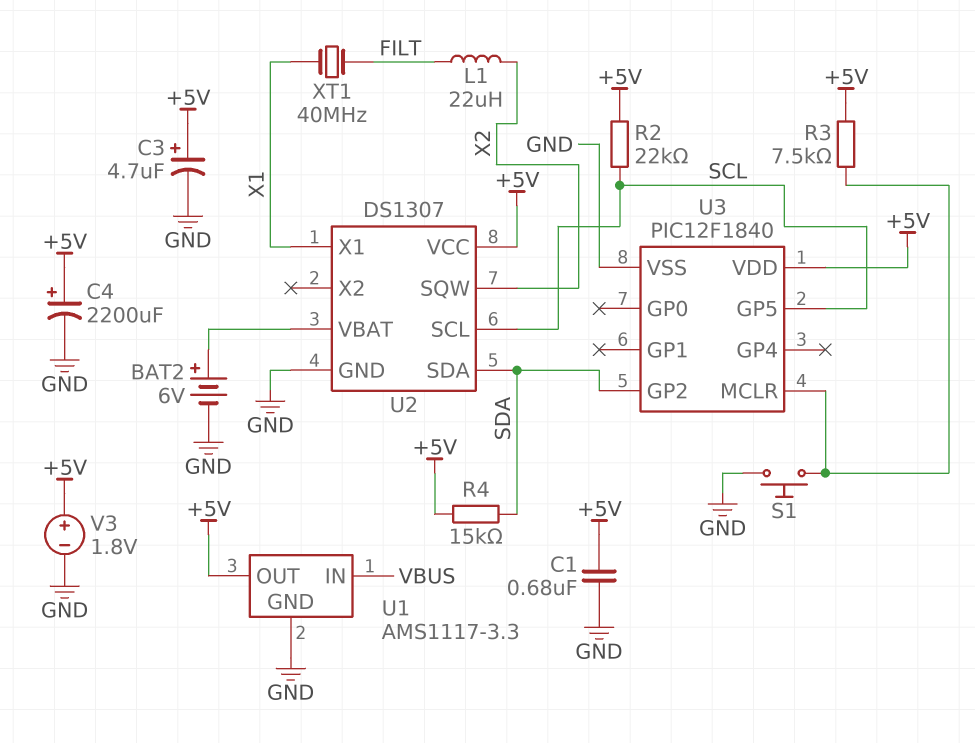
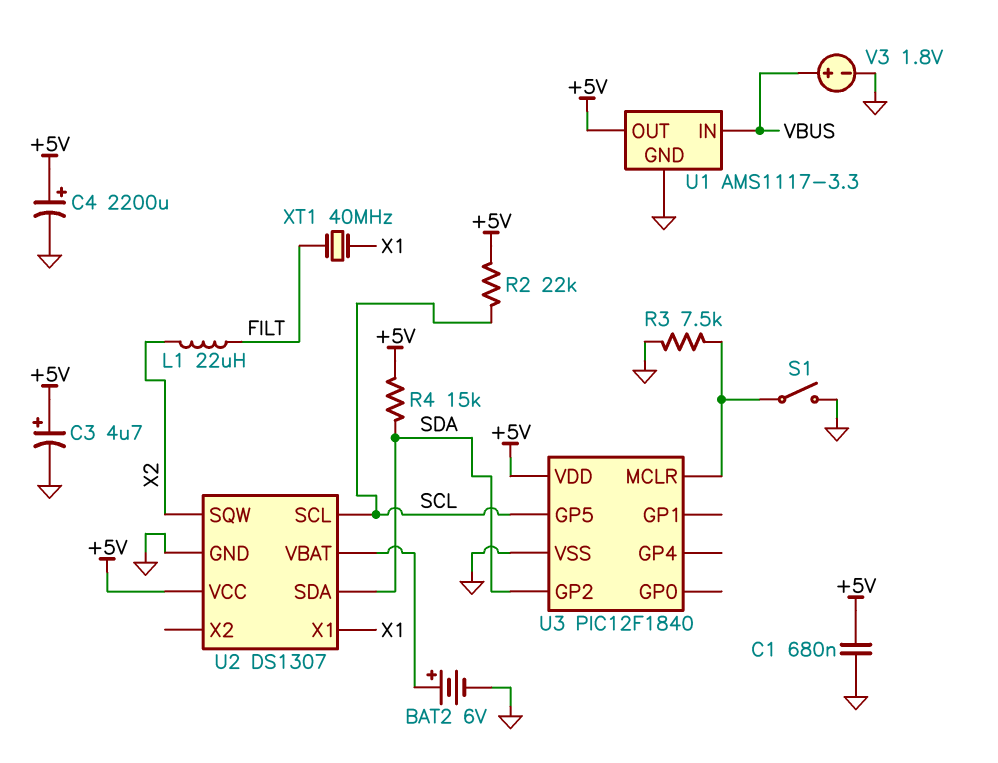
R3: 7.5k (+5V, U3/MCLR) -> 7.5k (GND, U3/MCLR)
S1: button (GND, U3/MCLR) -> switch (GND, U3/MCLR)
V3: 1.8V (plus +5V, minus GND) -> 1.8V (plus VBUS, minus GND)

